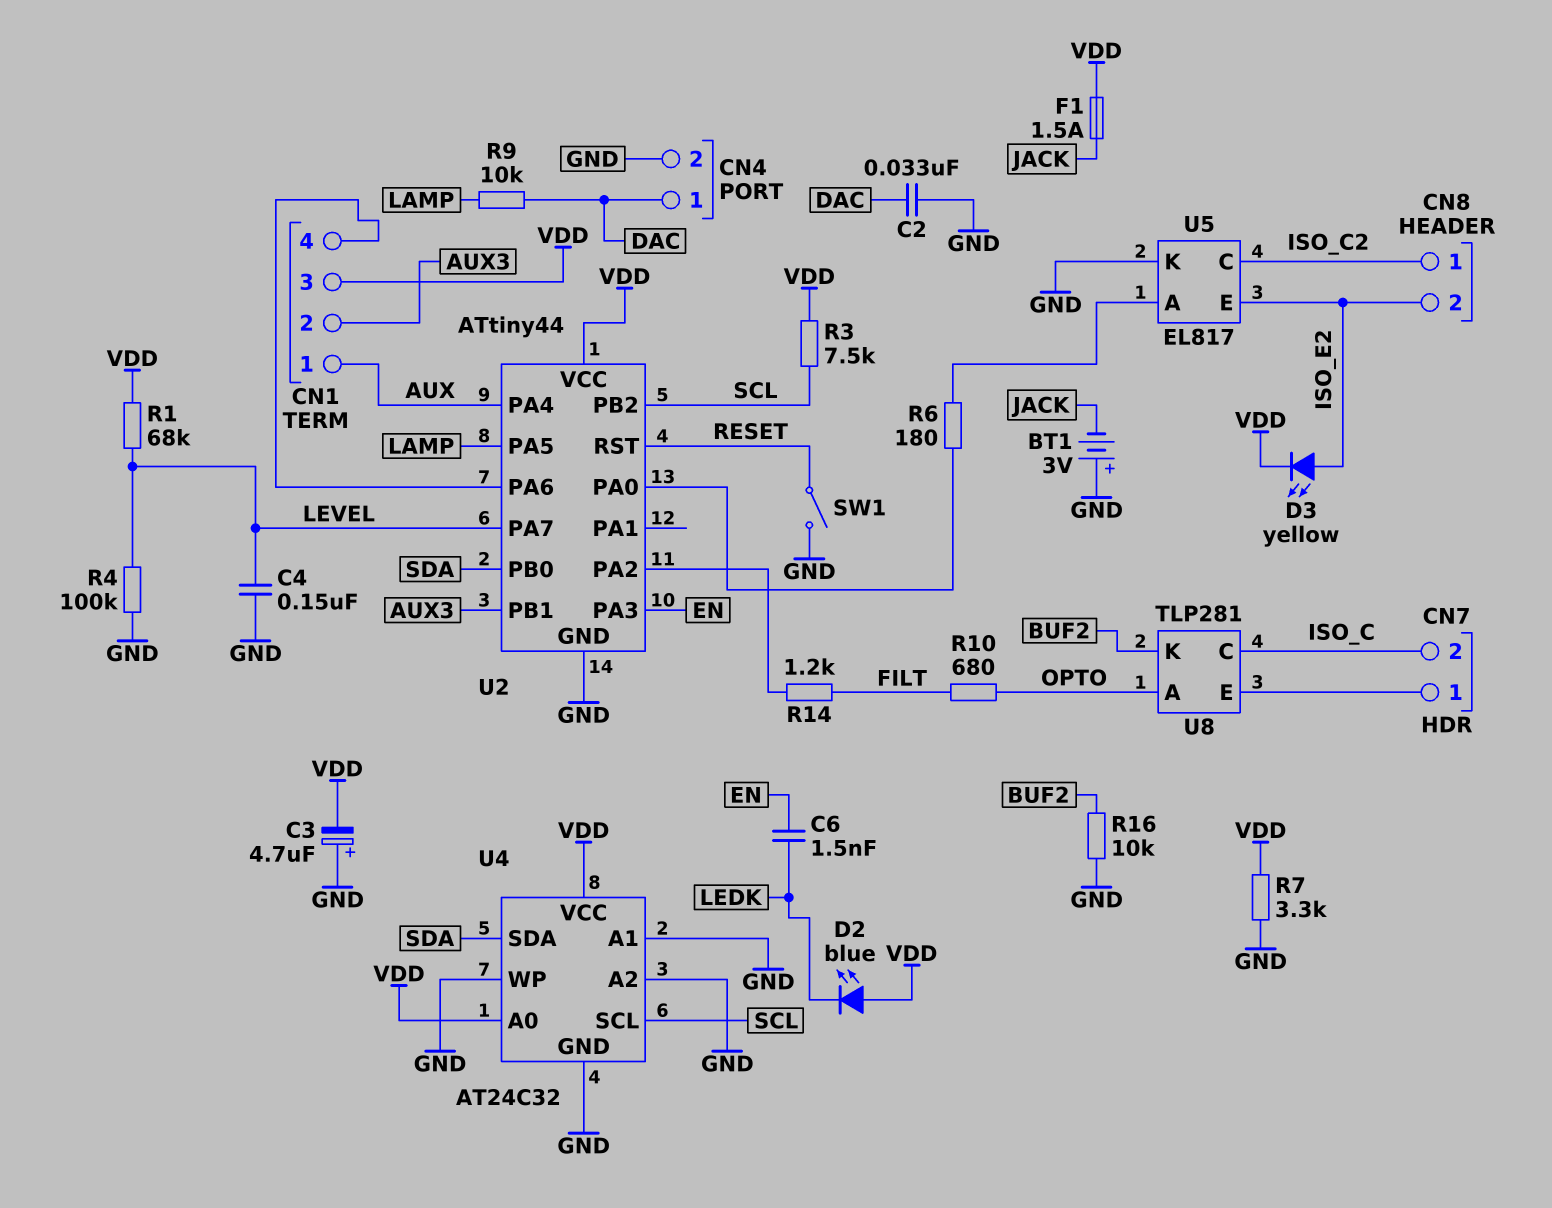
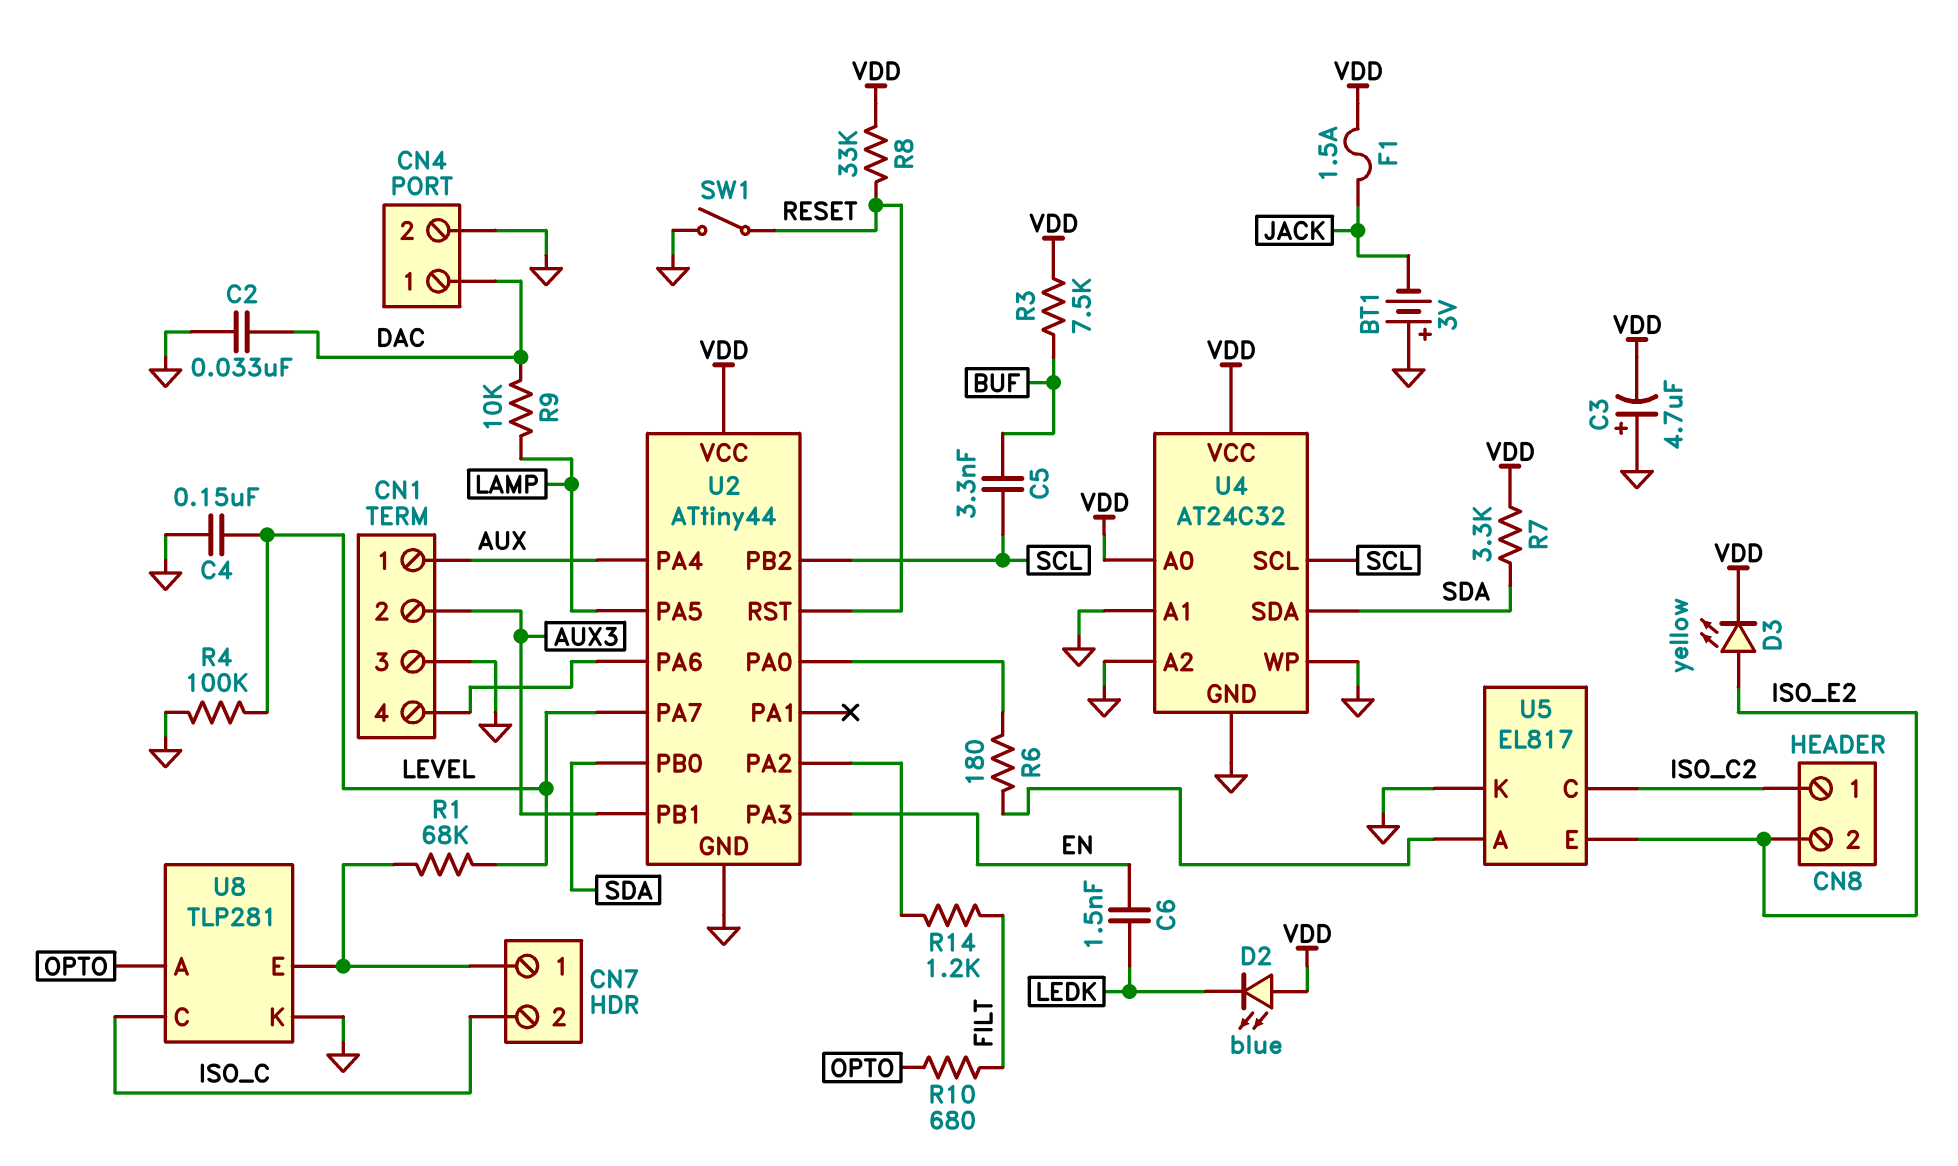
C5: none -> 3.3nF (BUF, SCL)
CN1 pin 3: VDD -> GND
R1: 68k (LEVEL, VDD) -> 68k (CN7/1, LEVEL)
R3: 7.5k (SCL, VDD) -> 7.5k (BUF, VDD)
R7: 3.3k (GND, VDD) -> 3.3k (SDA, VDD)
R8: none -> 33k (RESET, VDD)
R16: 10k (BUF2, GND) -> none
U8 pin K: BUF2 -> GND

